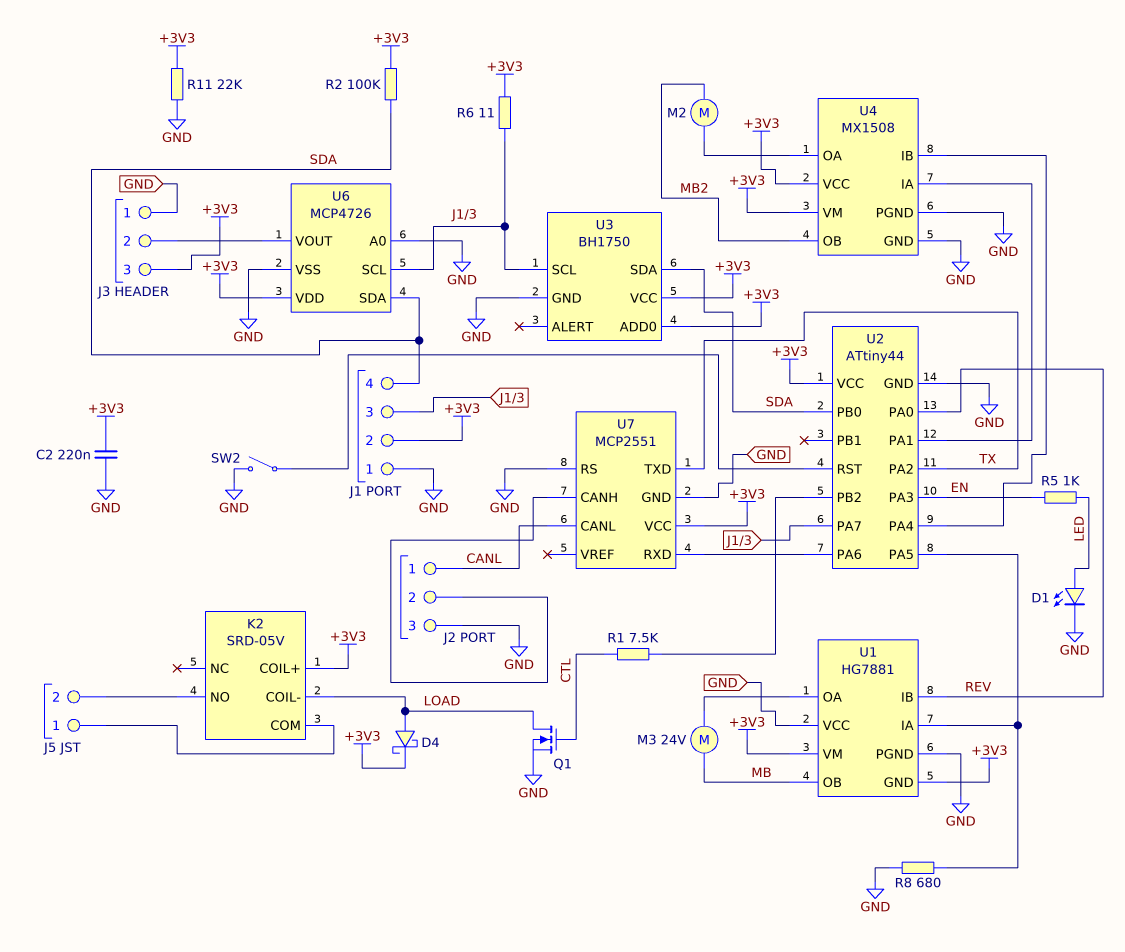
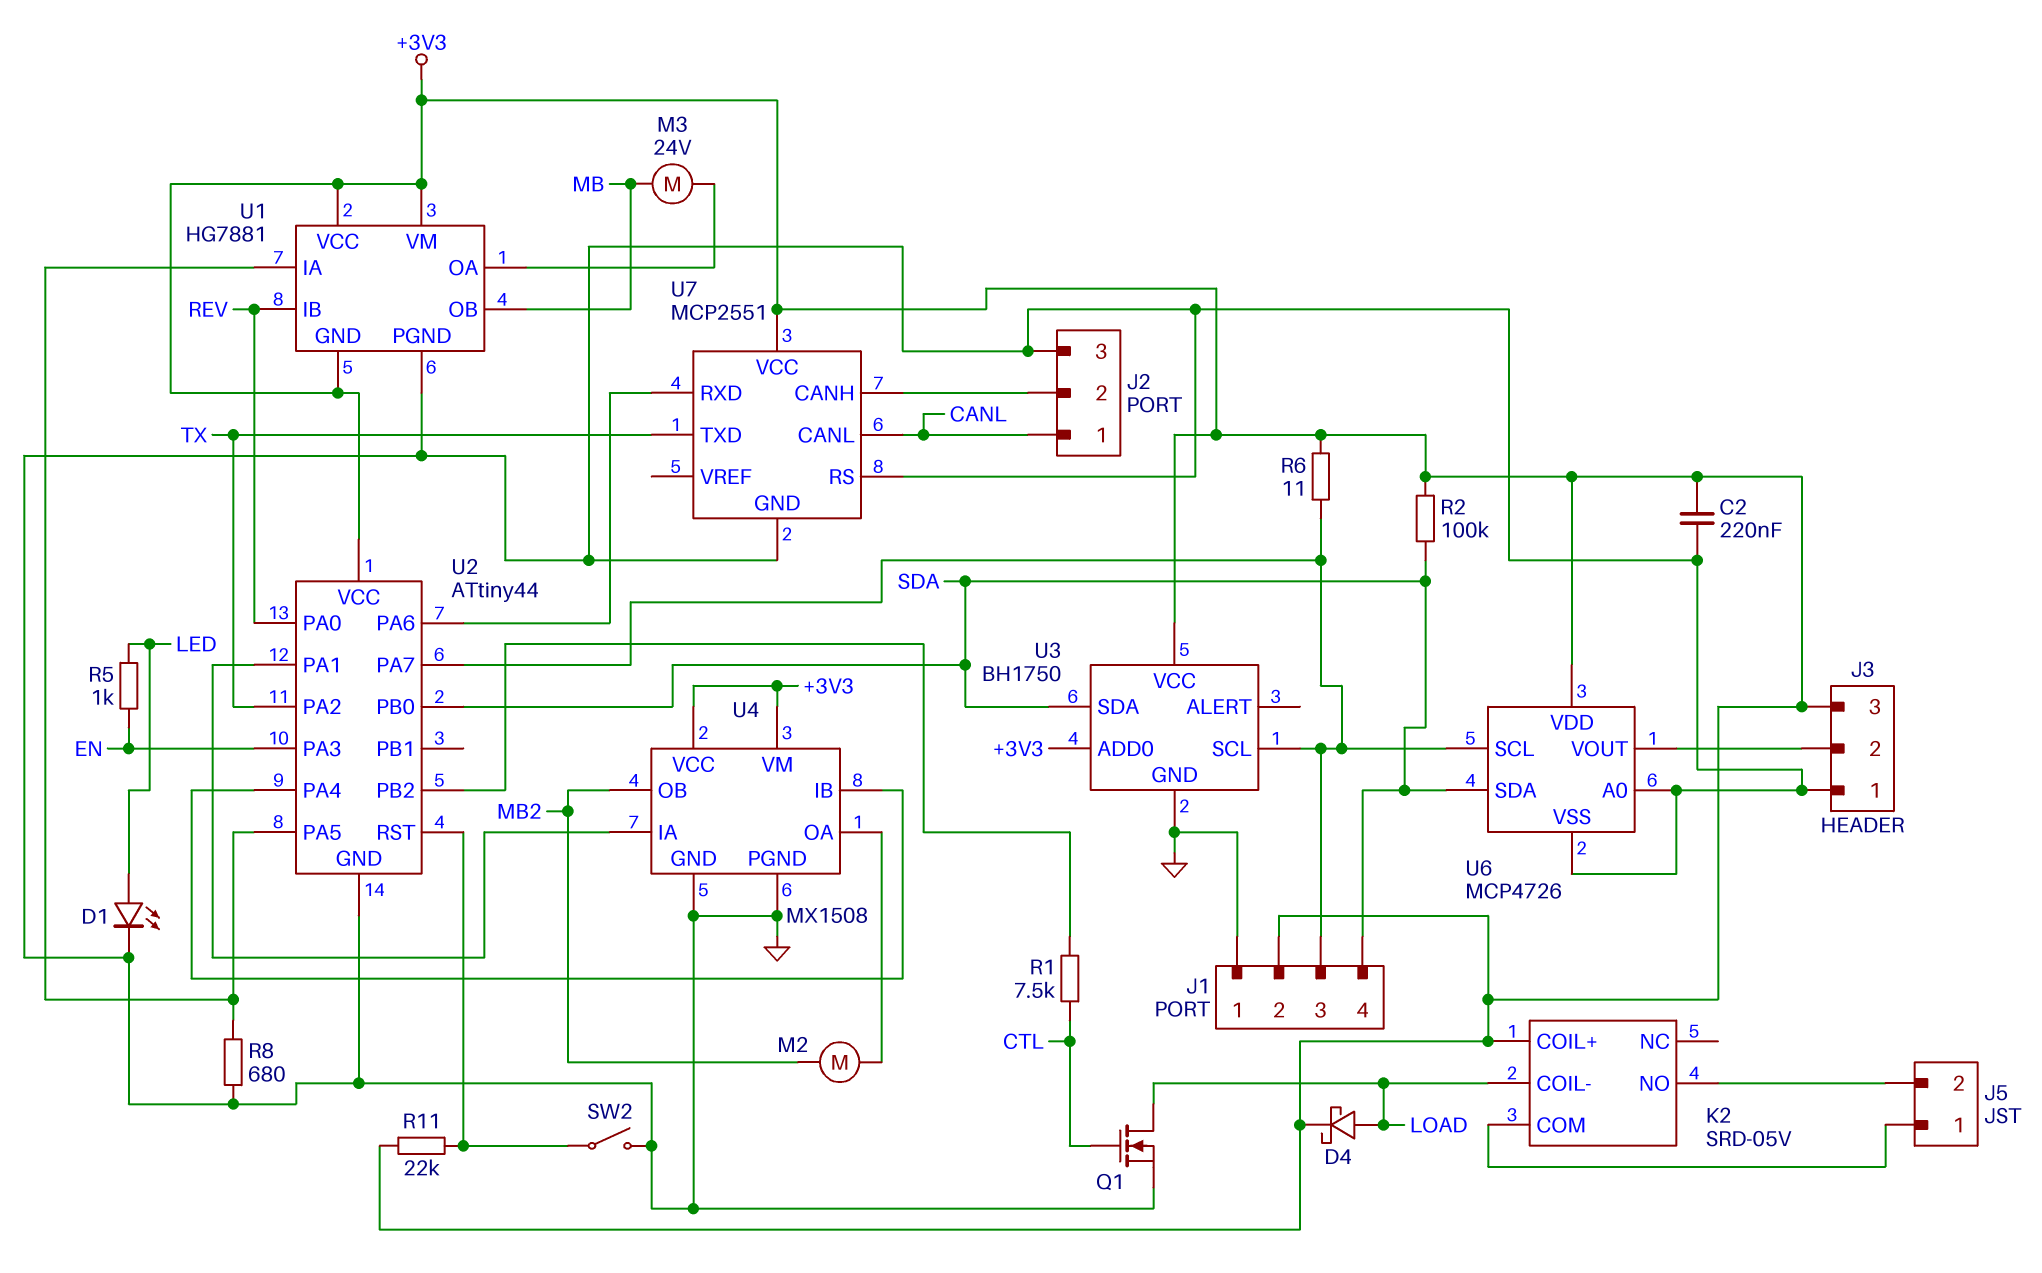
R11: 22k (+3V3, GND) -> 22k (+3V3, U2/RST)
U1 pin VCC: GND -> +3V3

